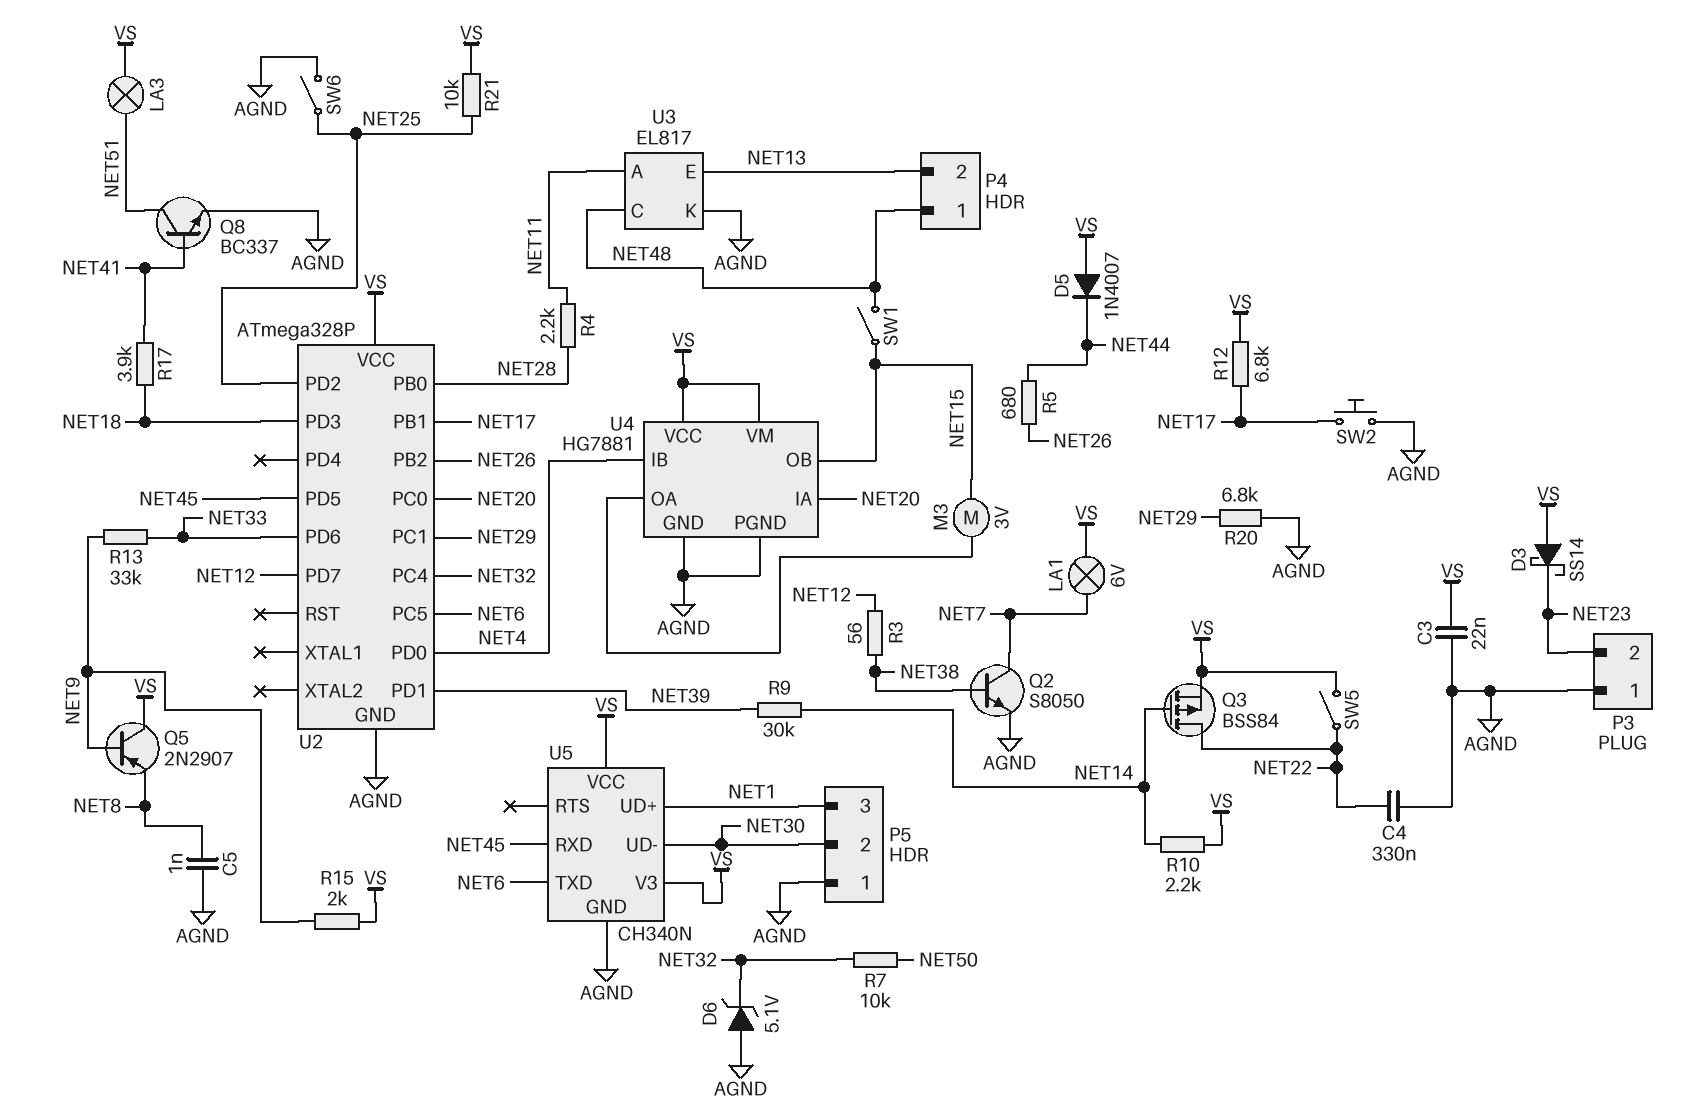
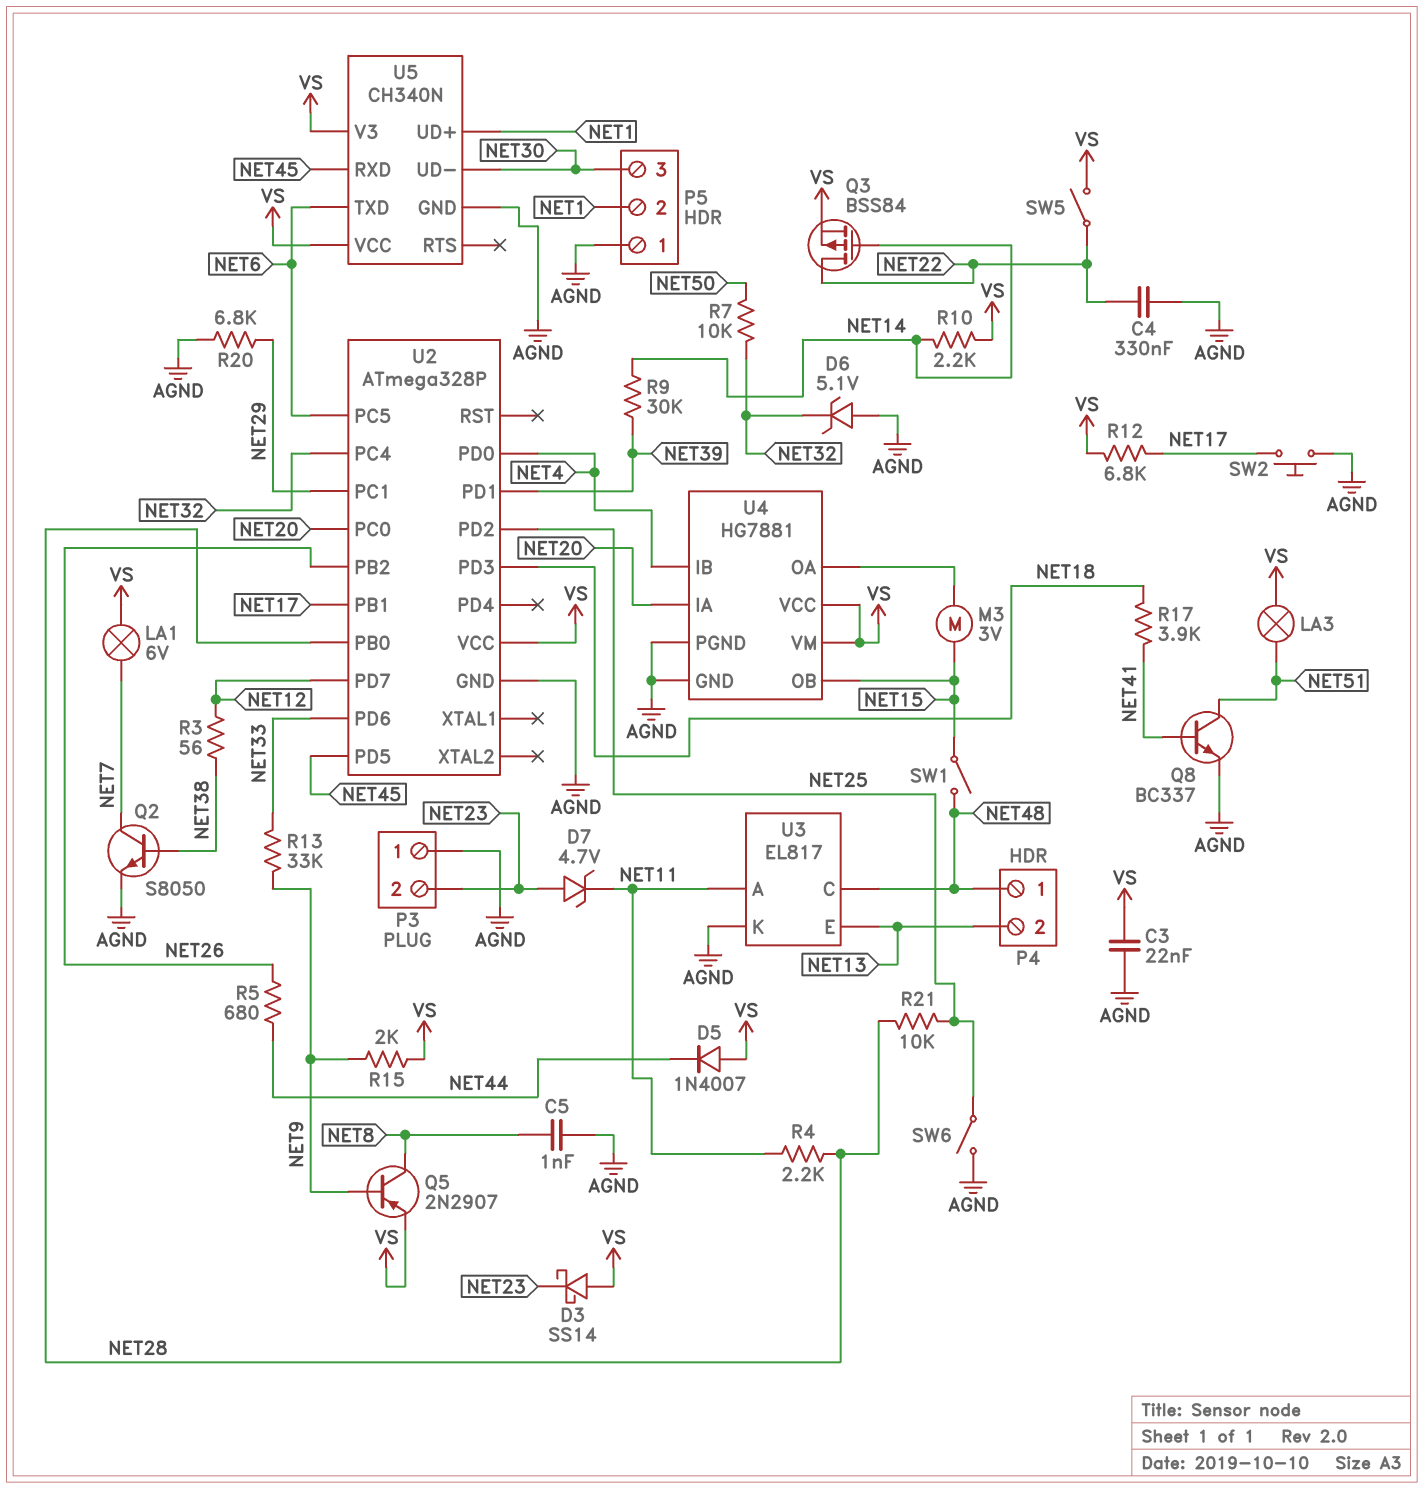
D7: none -> zener 4.7V (A NET23, K NET11)
P5 pin 2: NET30 -> NET1
P5 pin 3: NET1 -> NET30
Q5: PNP 2N2907 (B NET9, C VS, E NET8) -> PNP 2N2907 (B NET9, C NET8, E VS)
R21: 10k (NET25, VS) -> 10k (NET25, NET28)

